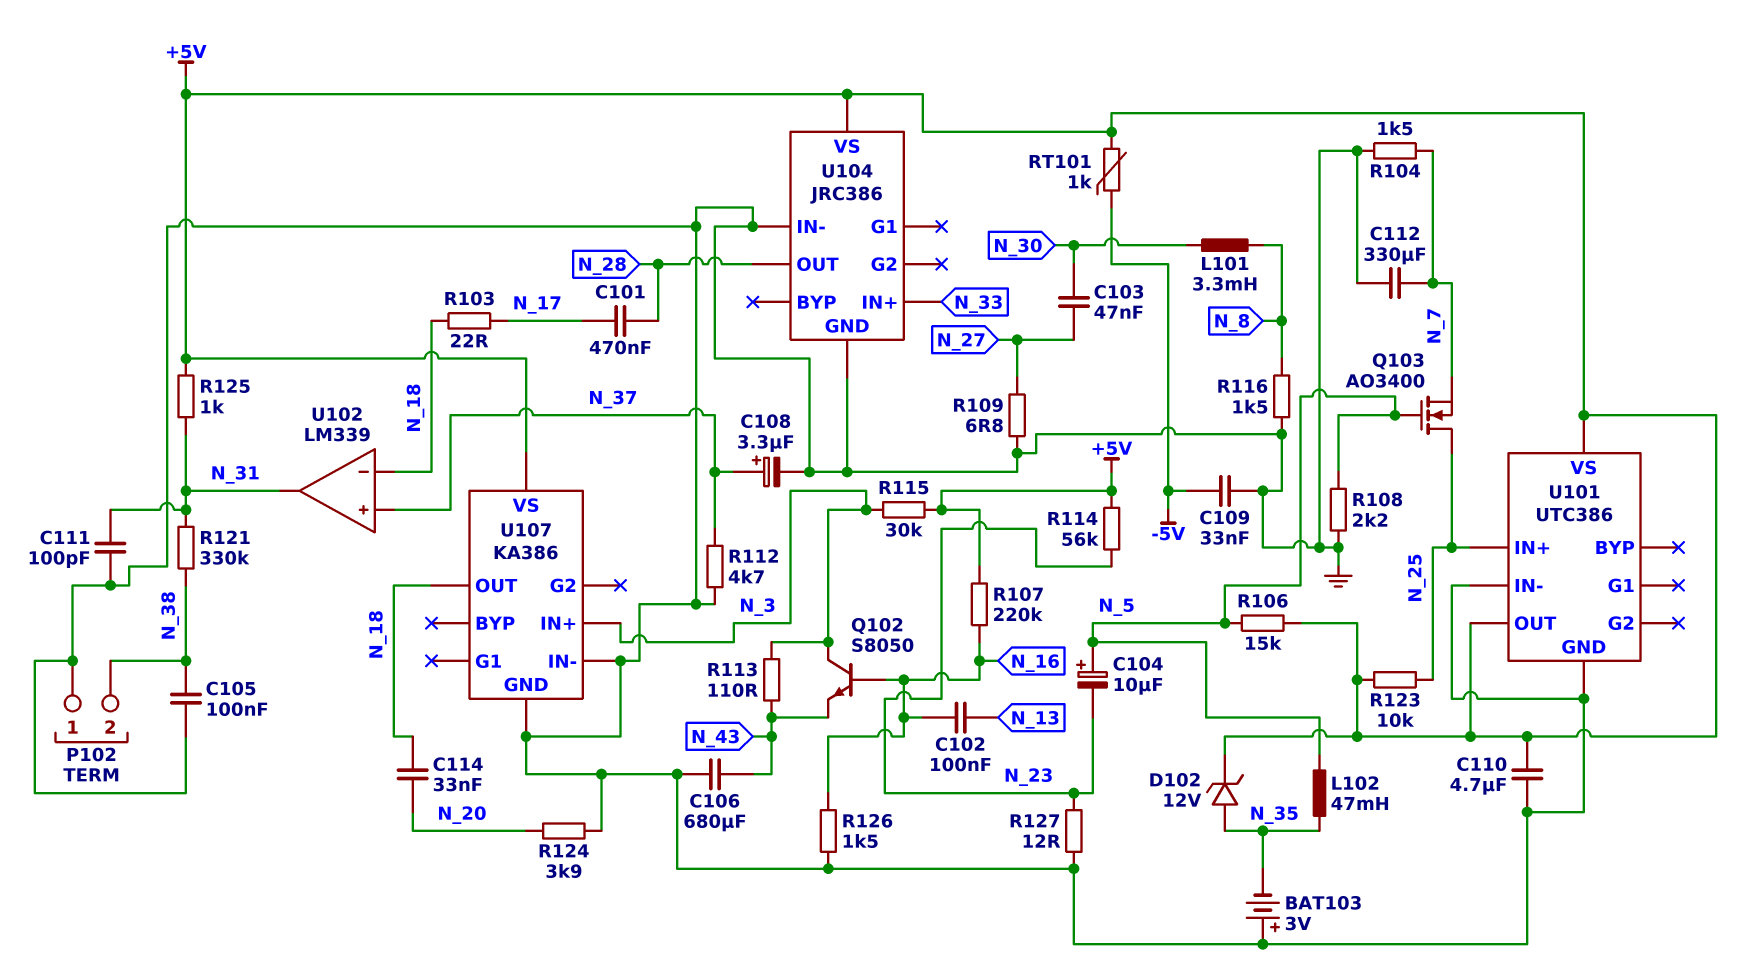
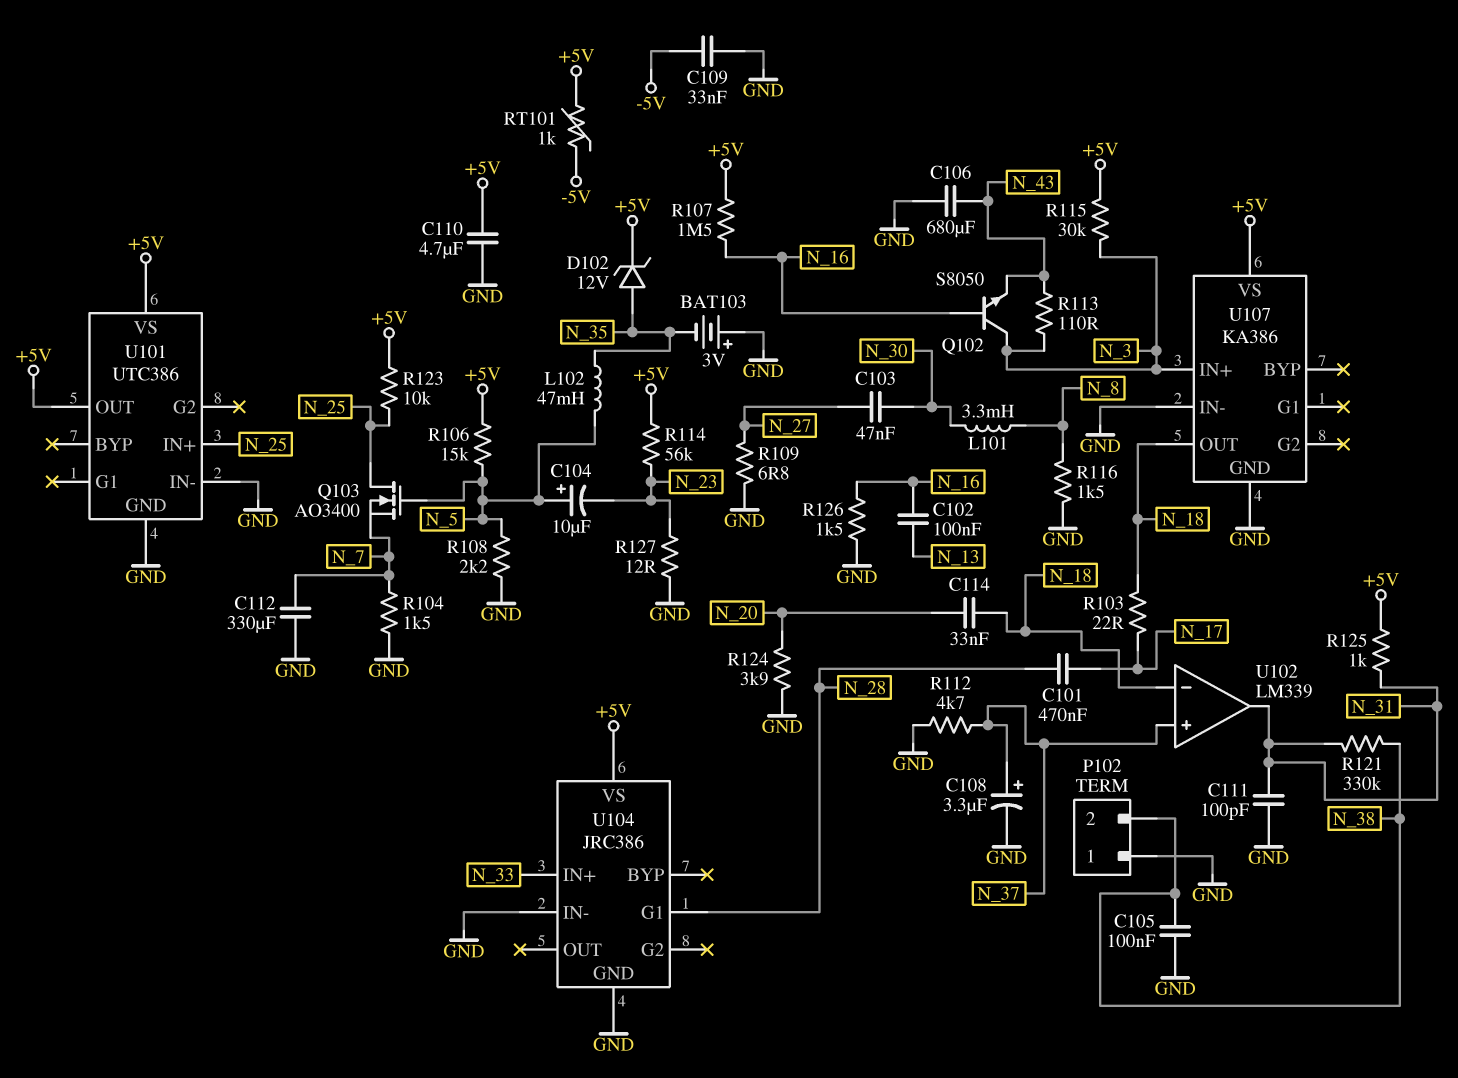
R107: 220k (+5V, N_16) -> 1.5M (+5V, N_16)
U104 pin G1: none -> N_28
U104 pin OUT: N_28 -> none

